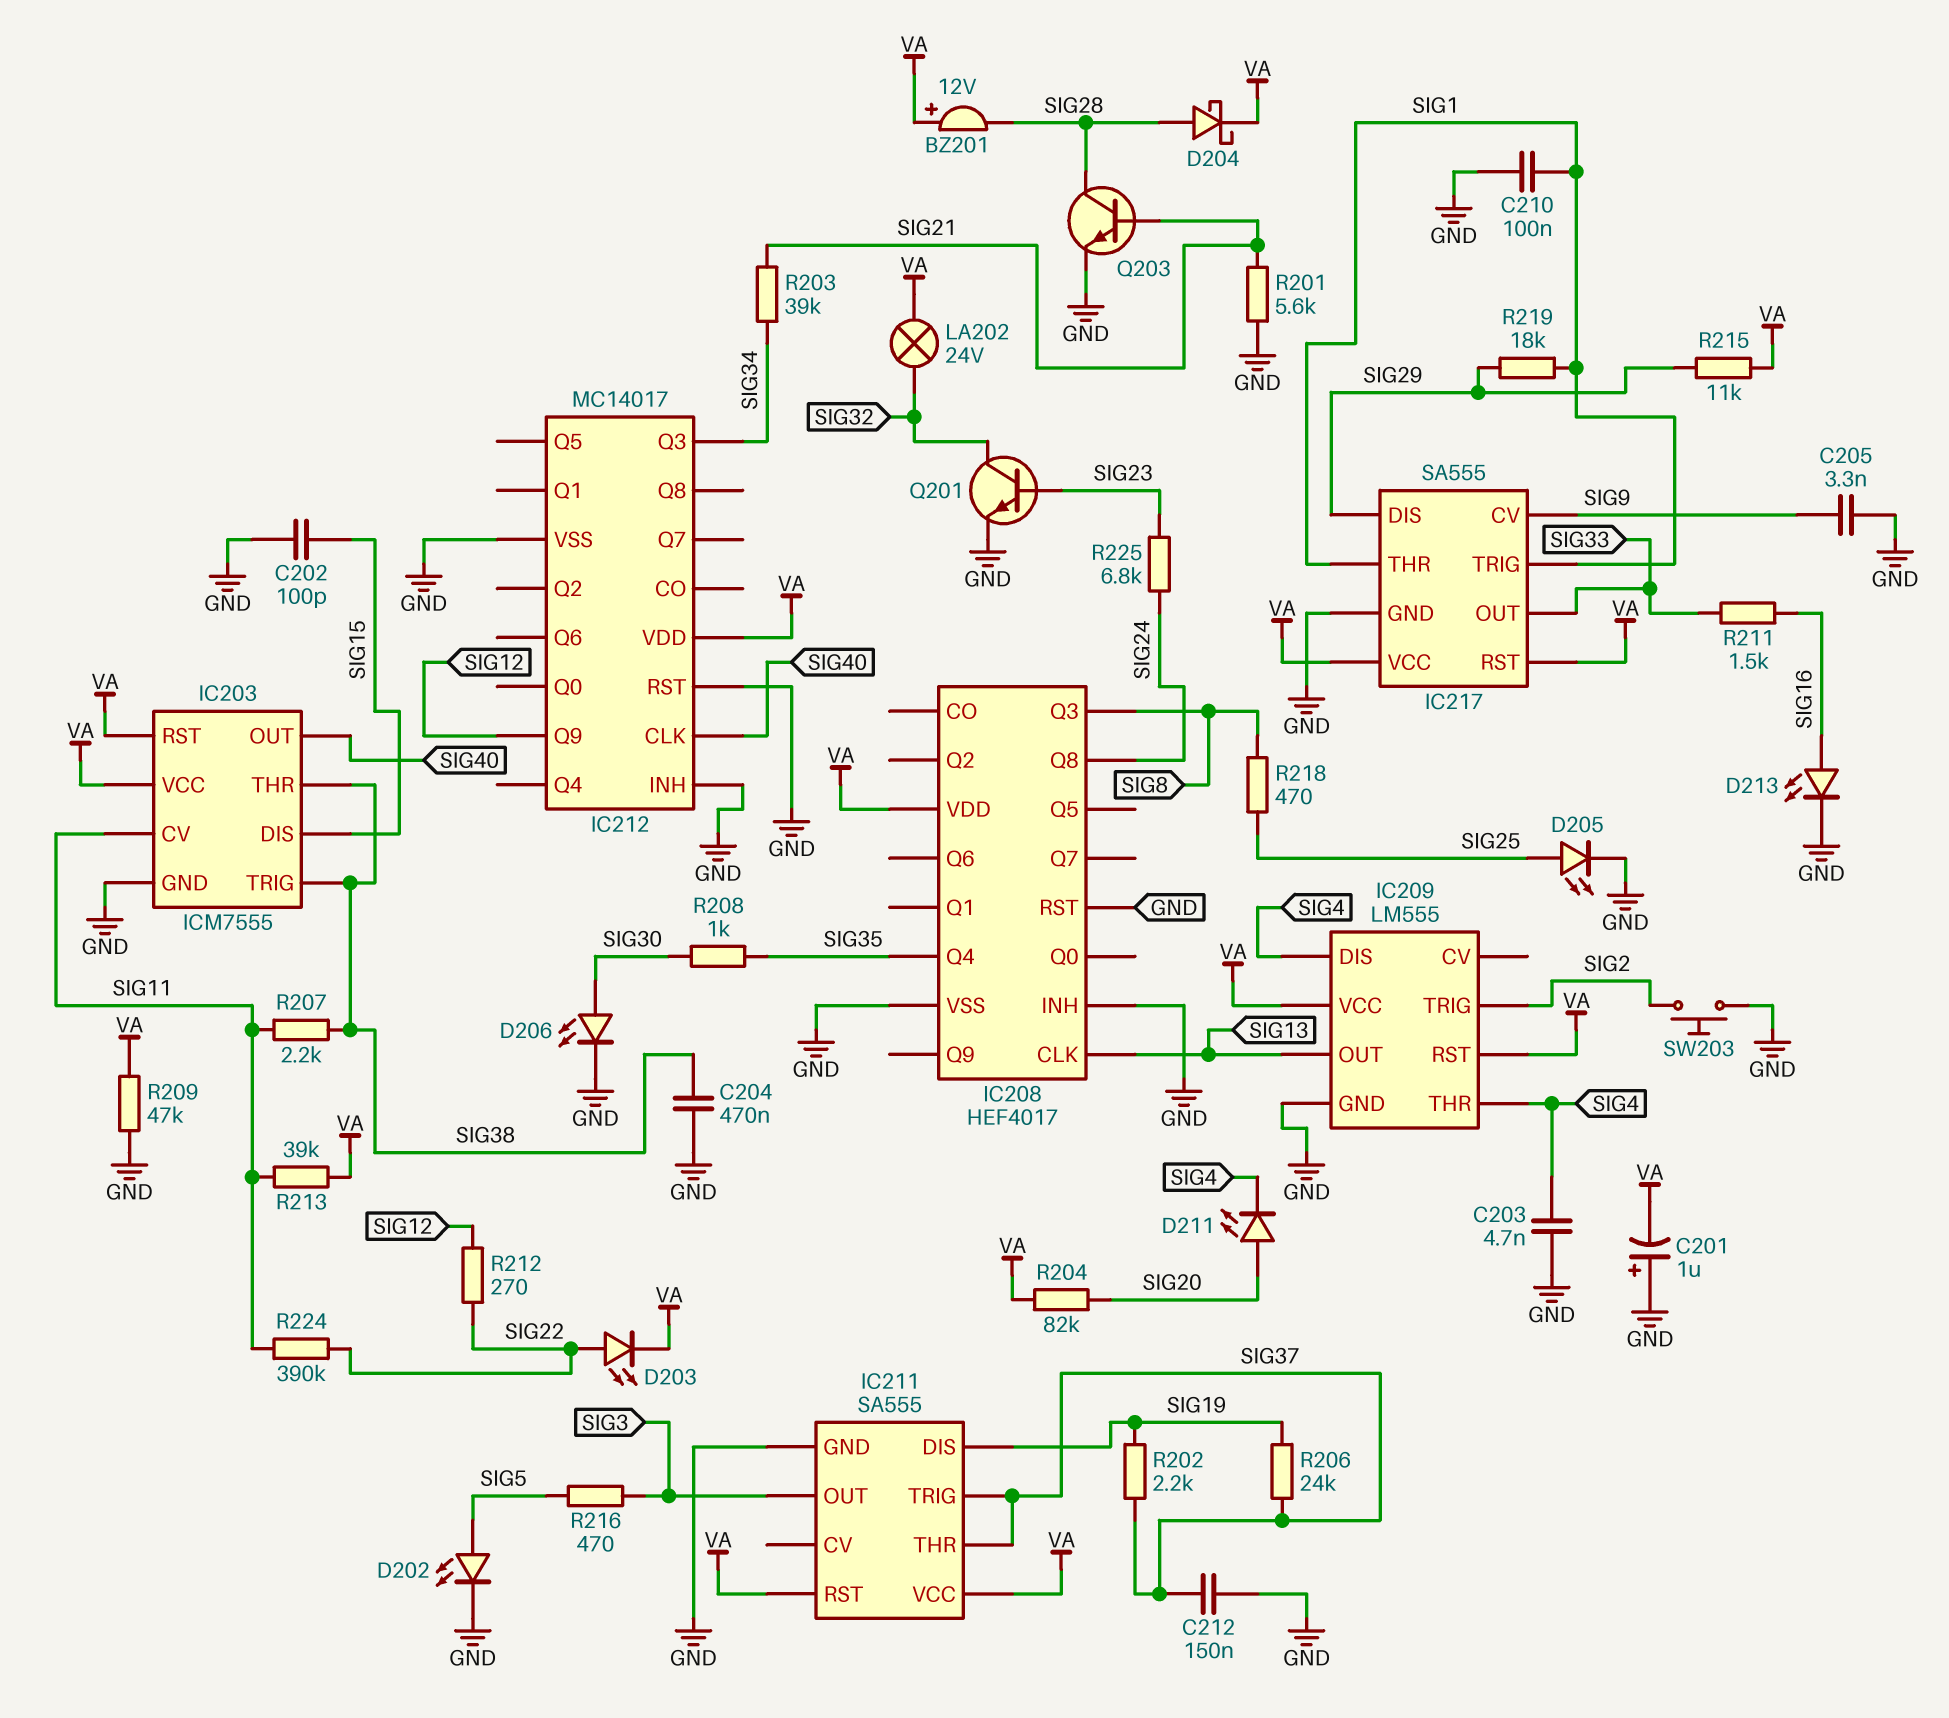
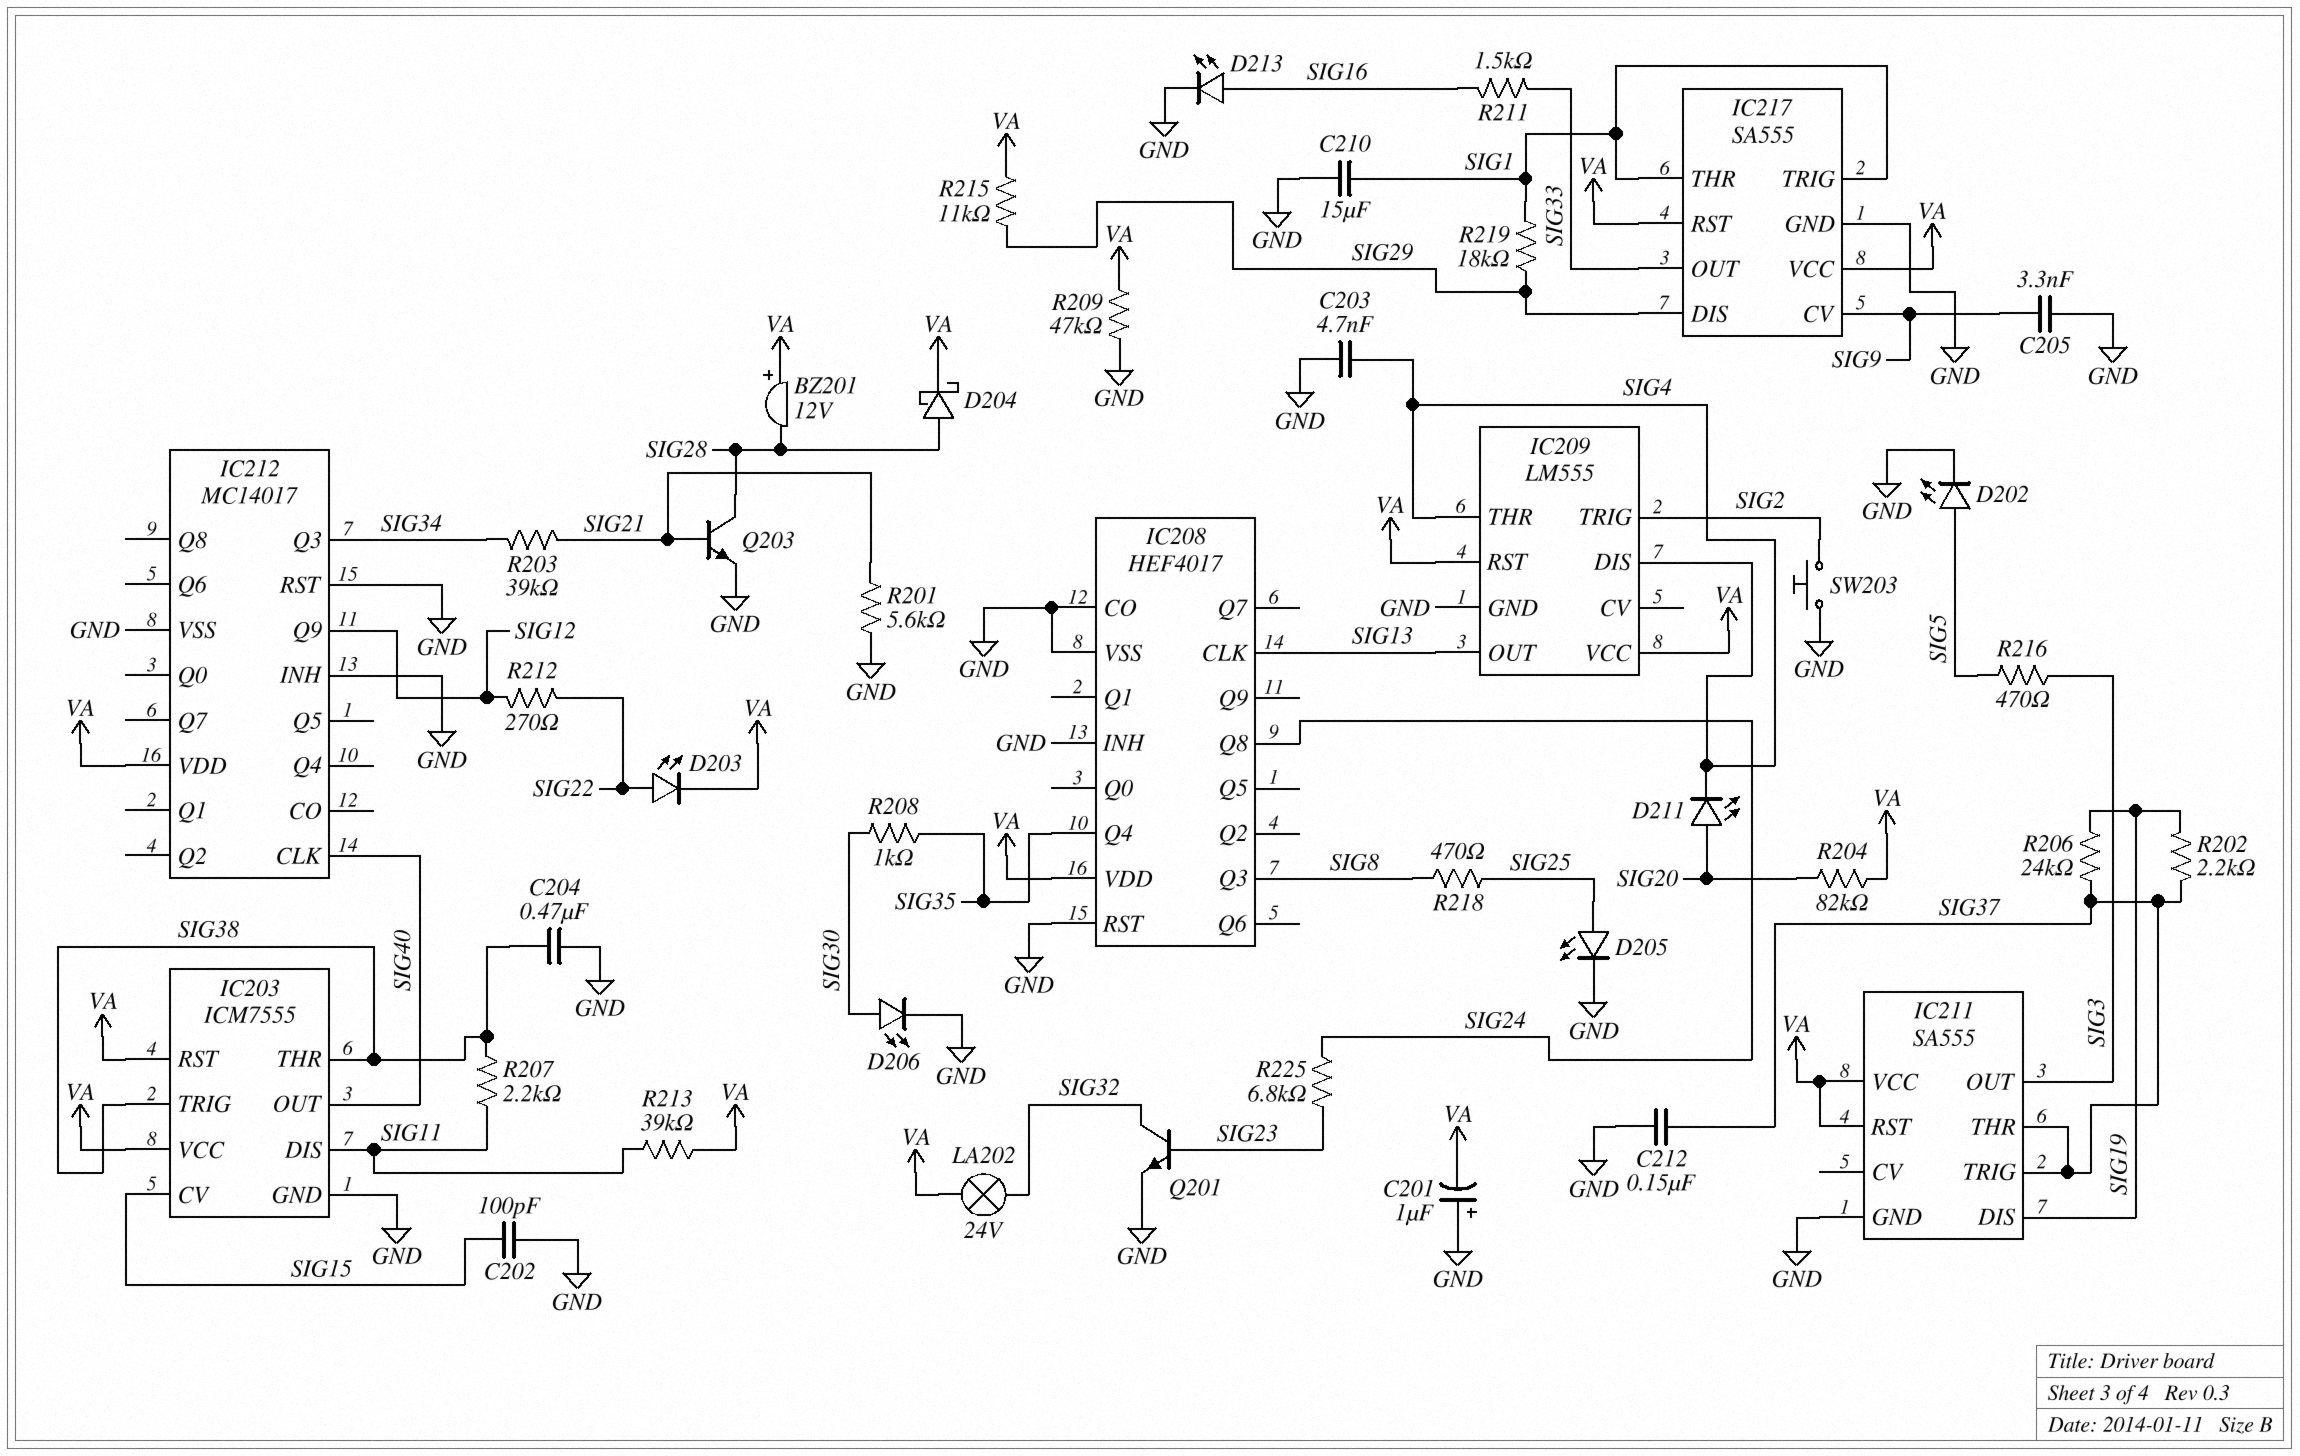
C210: 100nF (GND, SIG1) -> 15uF (GND, SIG1)
IC203 pin CV: SIG11 -> SIG15
IC203 pin DIS: SIG15 -> SIG11
IC208 pin CO: none -> GND
R224: 390k (SIG11, SIG22) -> none

